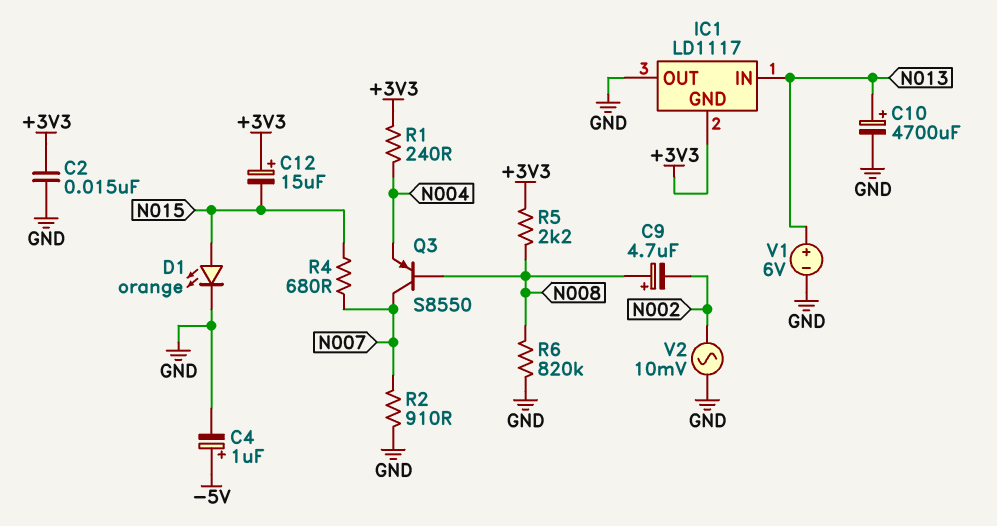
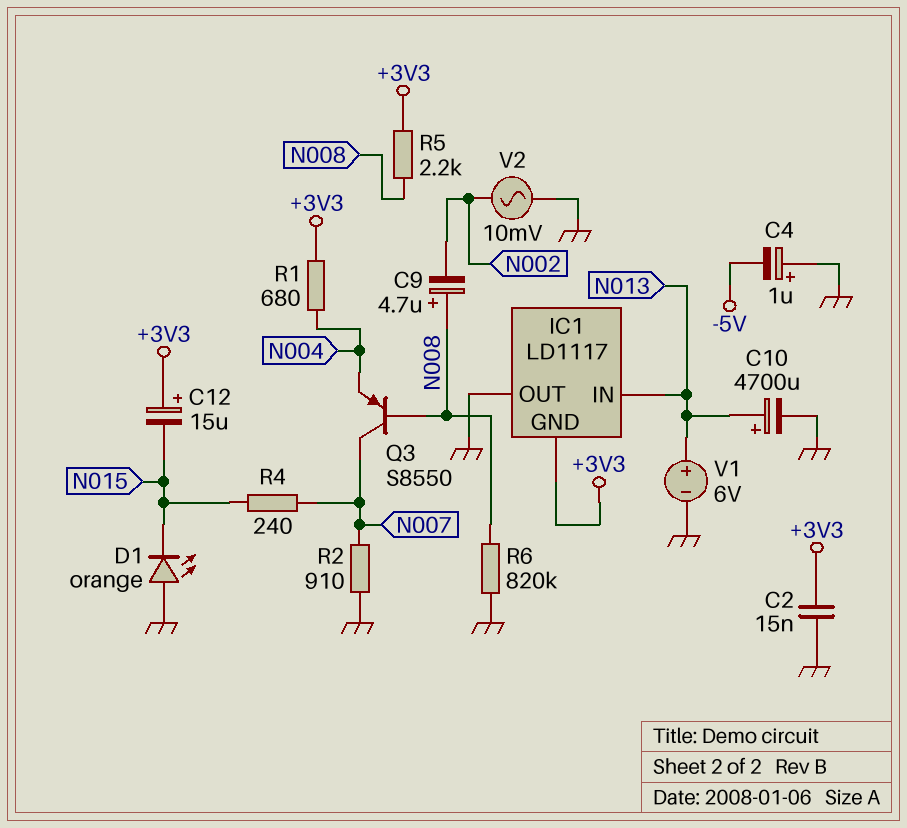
C4: 1uF (plus -5V, minus GND) -> 1uF (plus GND, minus -5V)
D1: LED orange (A N015, K GND) -> LED orange (A GND, K N015)
R1: 240 (+3V3, N004) -> 680 (+3V3, N004)
R4: 680 (N007, N015) -> 240 (N007, N015)

